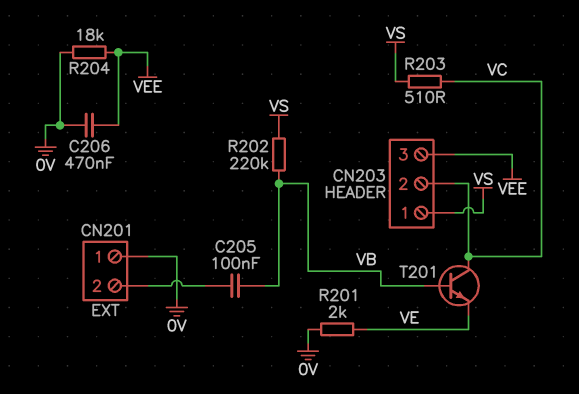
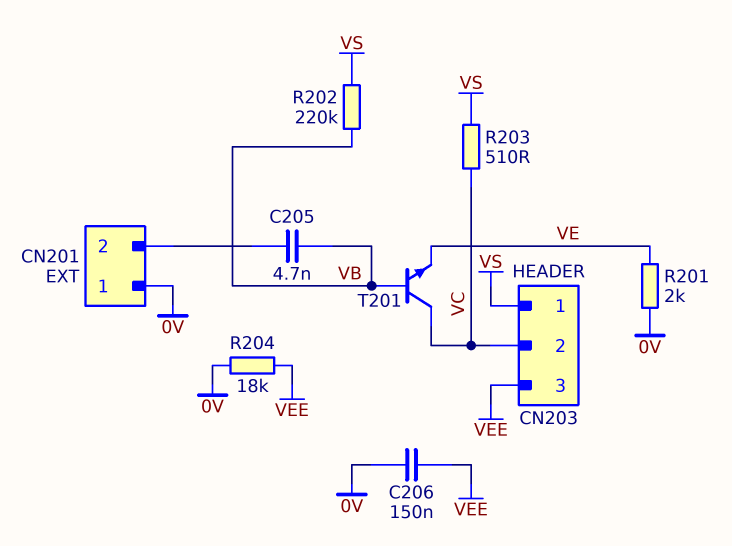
C205: 100nF (CN201/2, VB) -> 4.7nF (CN201/2, VB)
C206: 470nF (0V, VEE) -> 150nF (0V, VEE)

